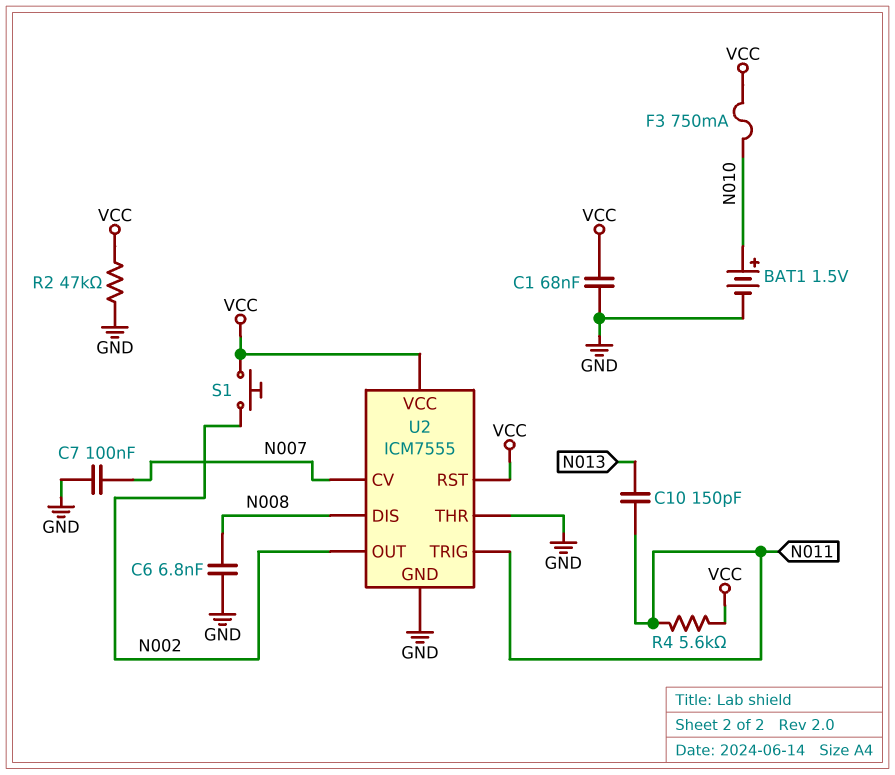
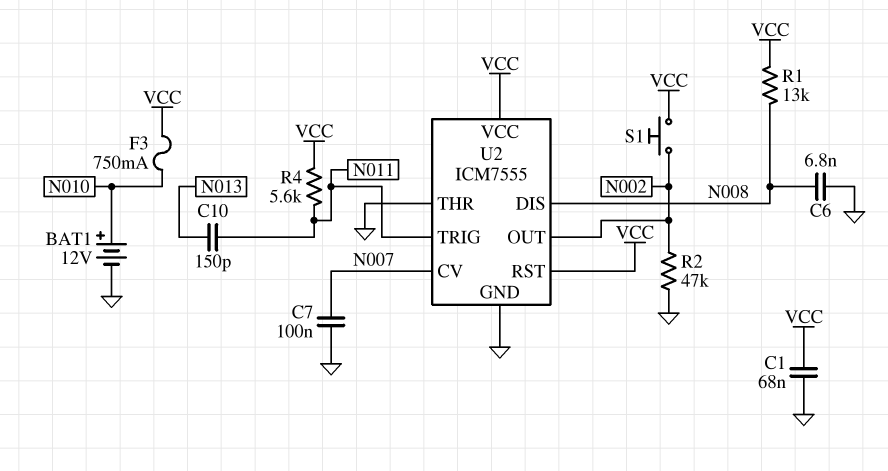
BAT1: 1.5V (plus N010, minus GND) -> 12V (plus N010, minus GND)
R1: none -> 13k (N008, VCC)
R2: 47k (GND, VCC) -> 47k (GND, N002)

